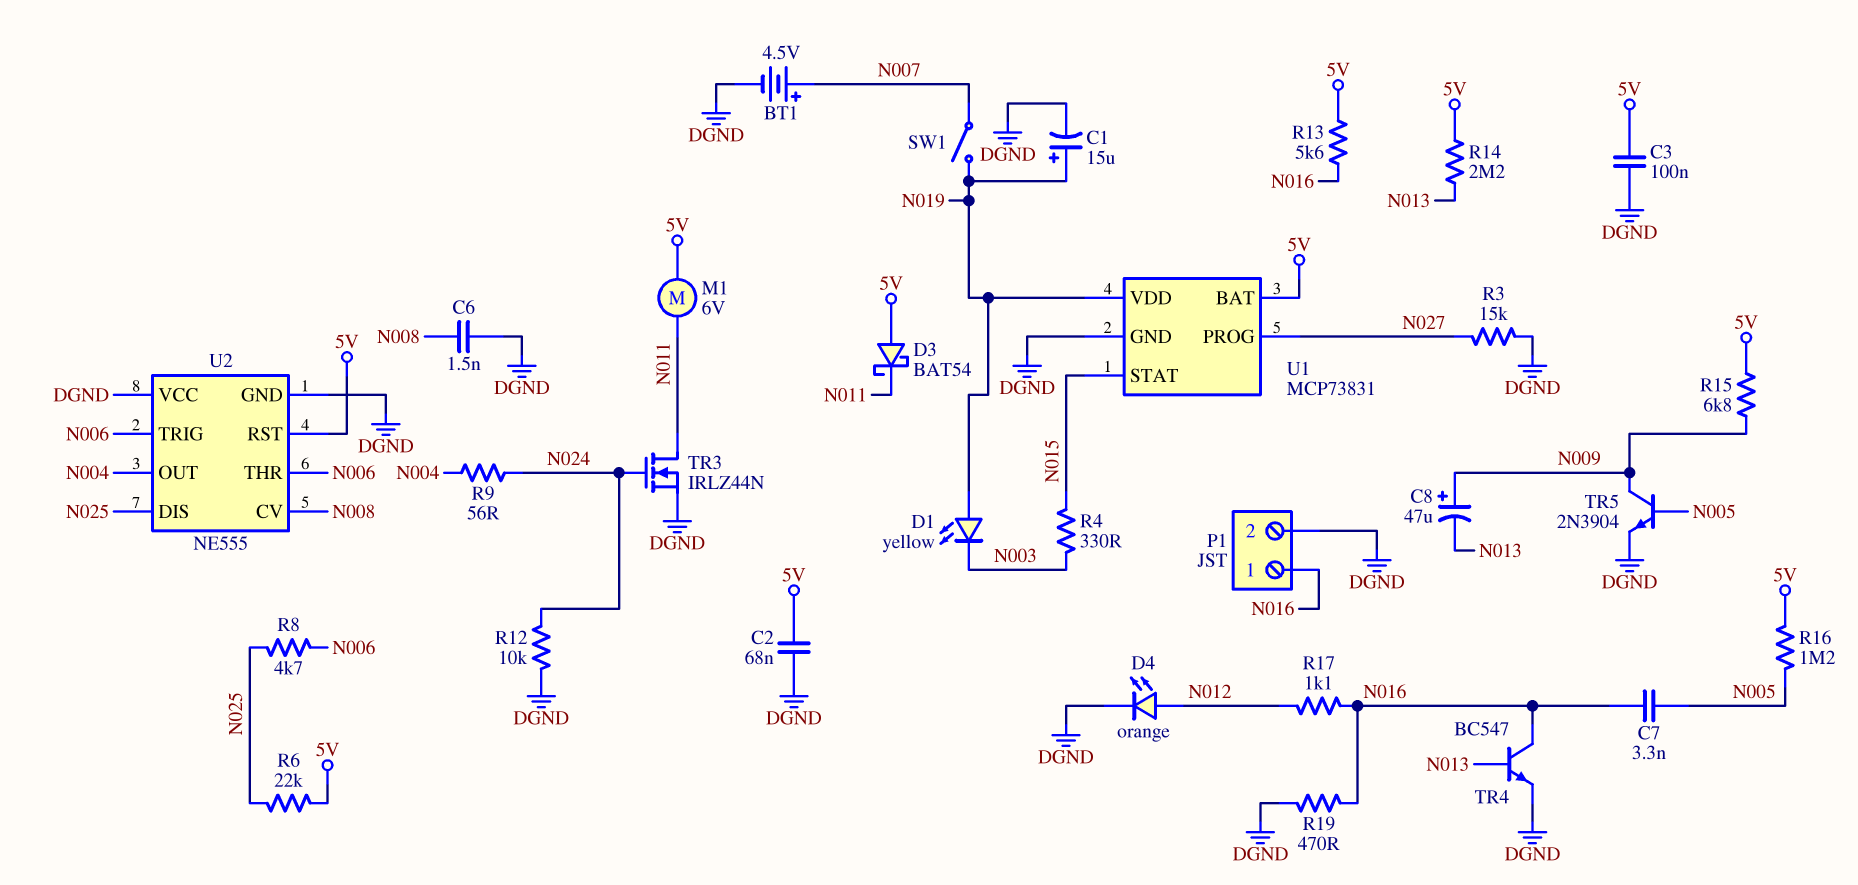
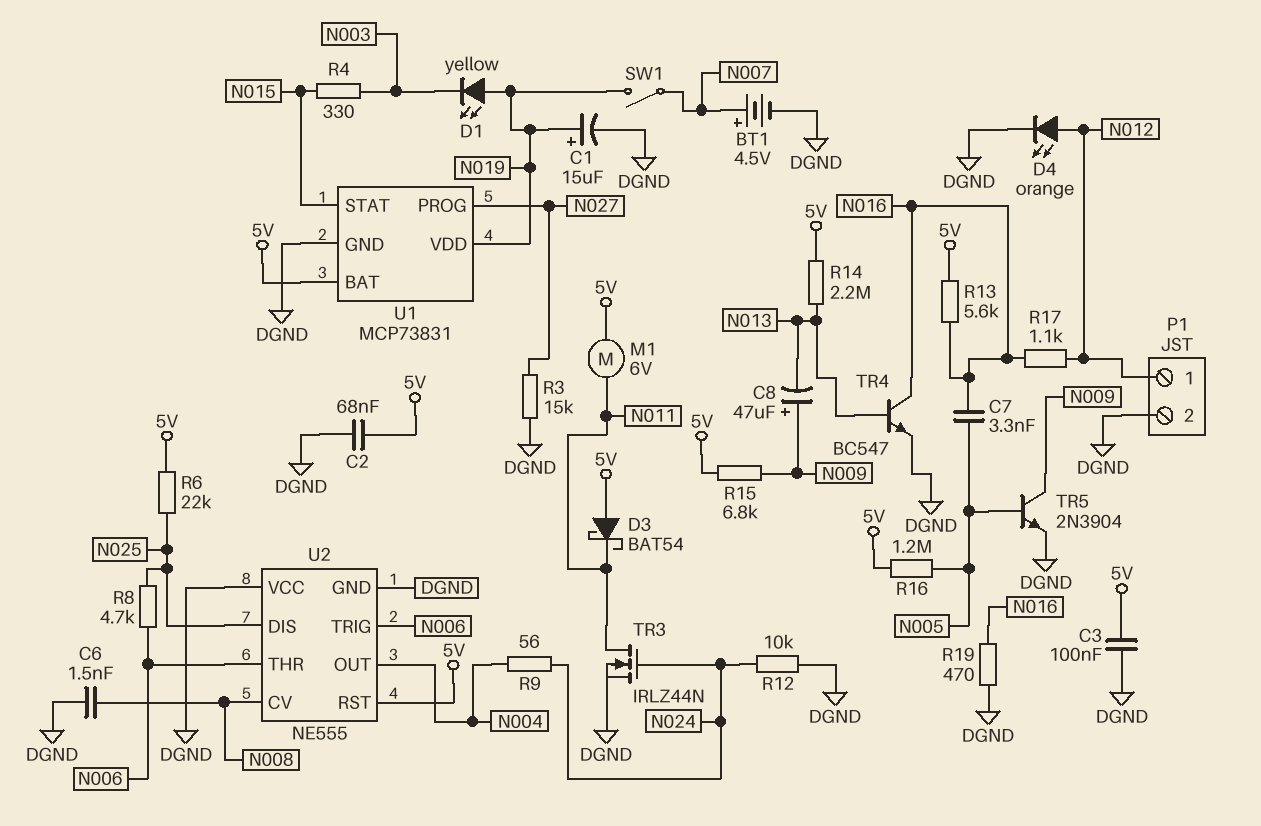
P1 pin 1: N016 -> N012

